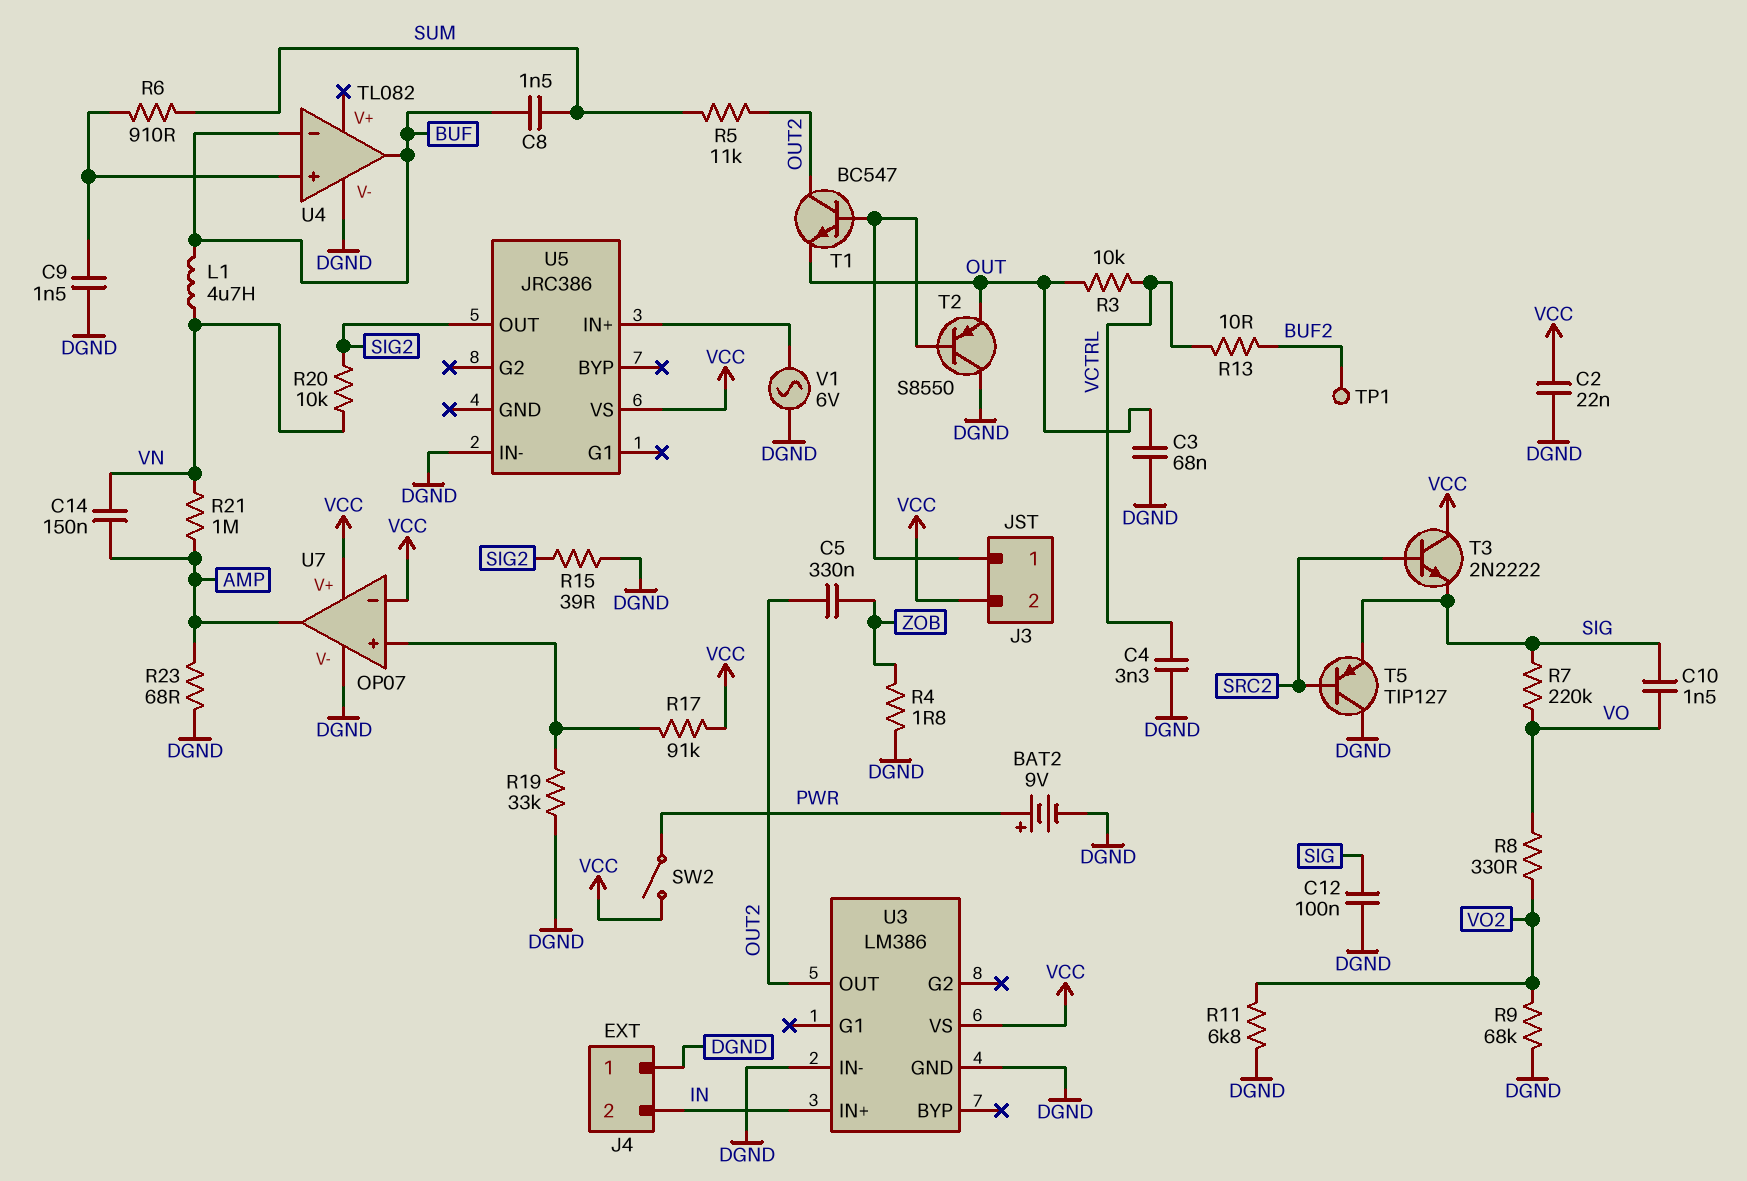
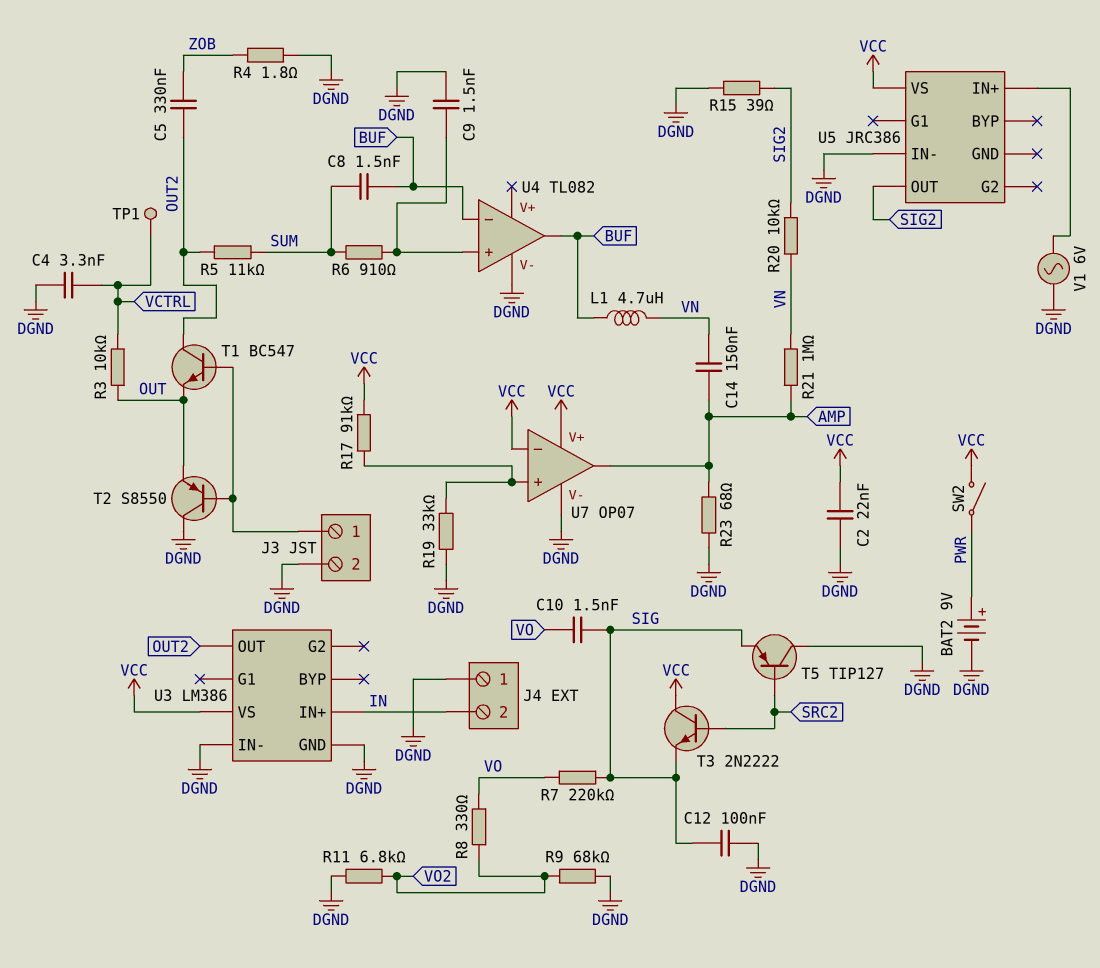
C3: 68nF (DGND, OUT) -> none
J3 pin 2: VCC -> DGND
R13: 10 (BUF2, VCTRL) -> none
TP1: test point (BUF2) -> test point (VCTRL)

